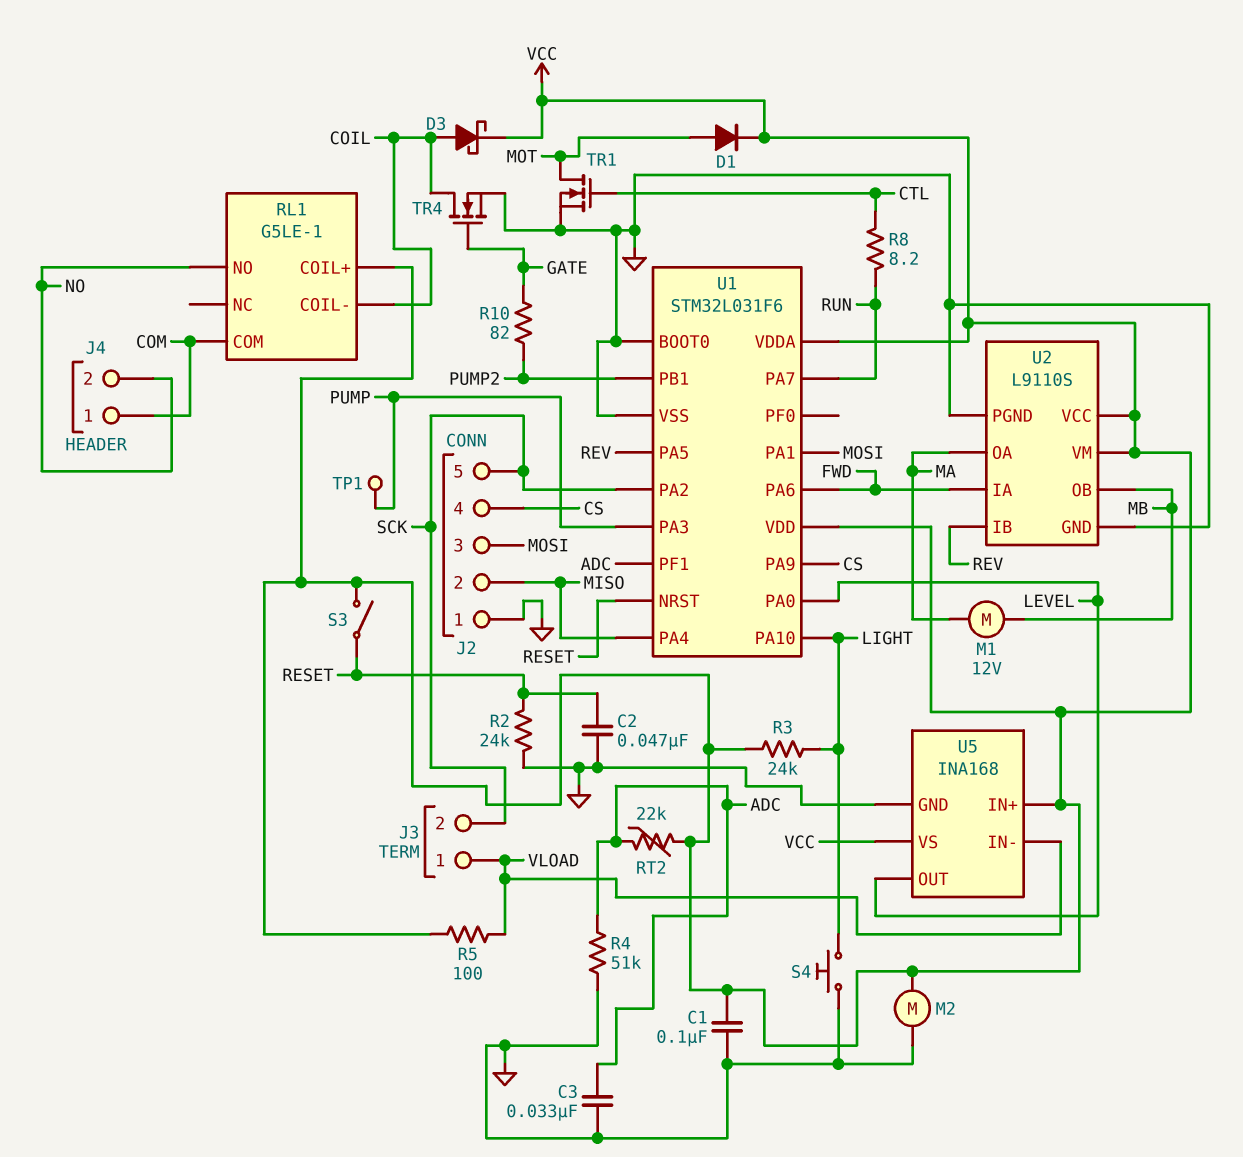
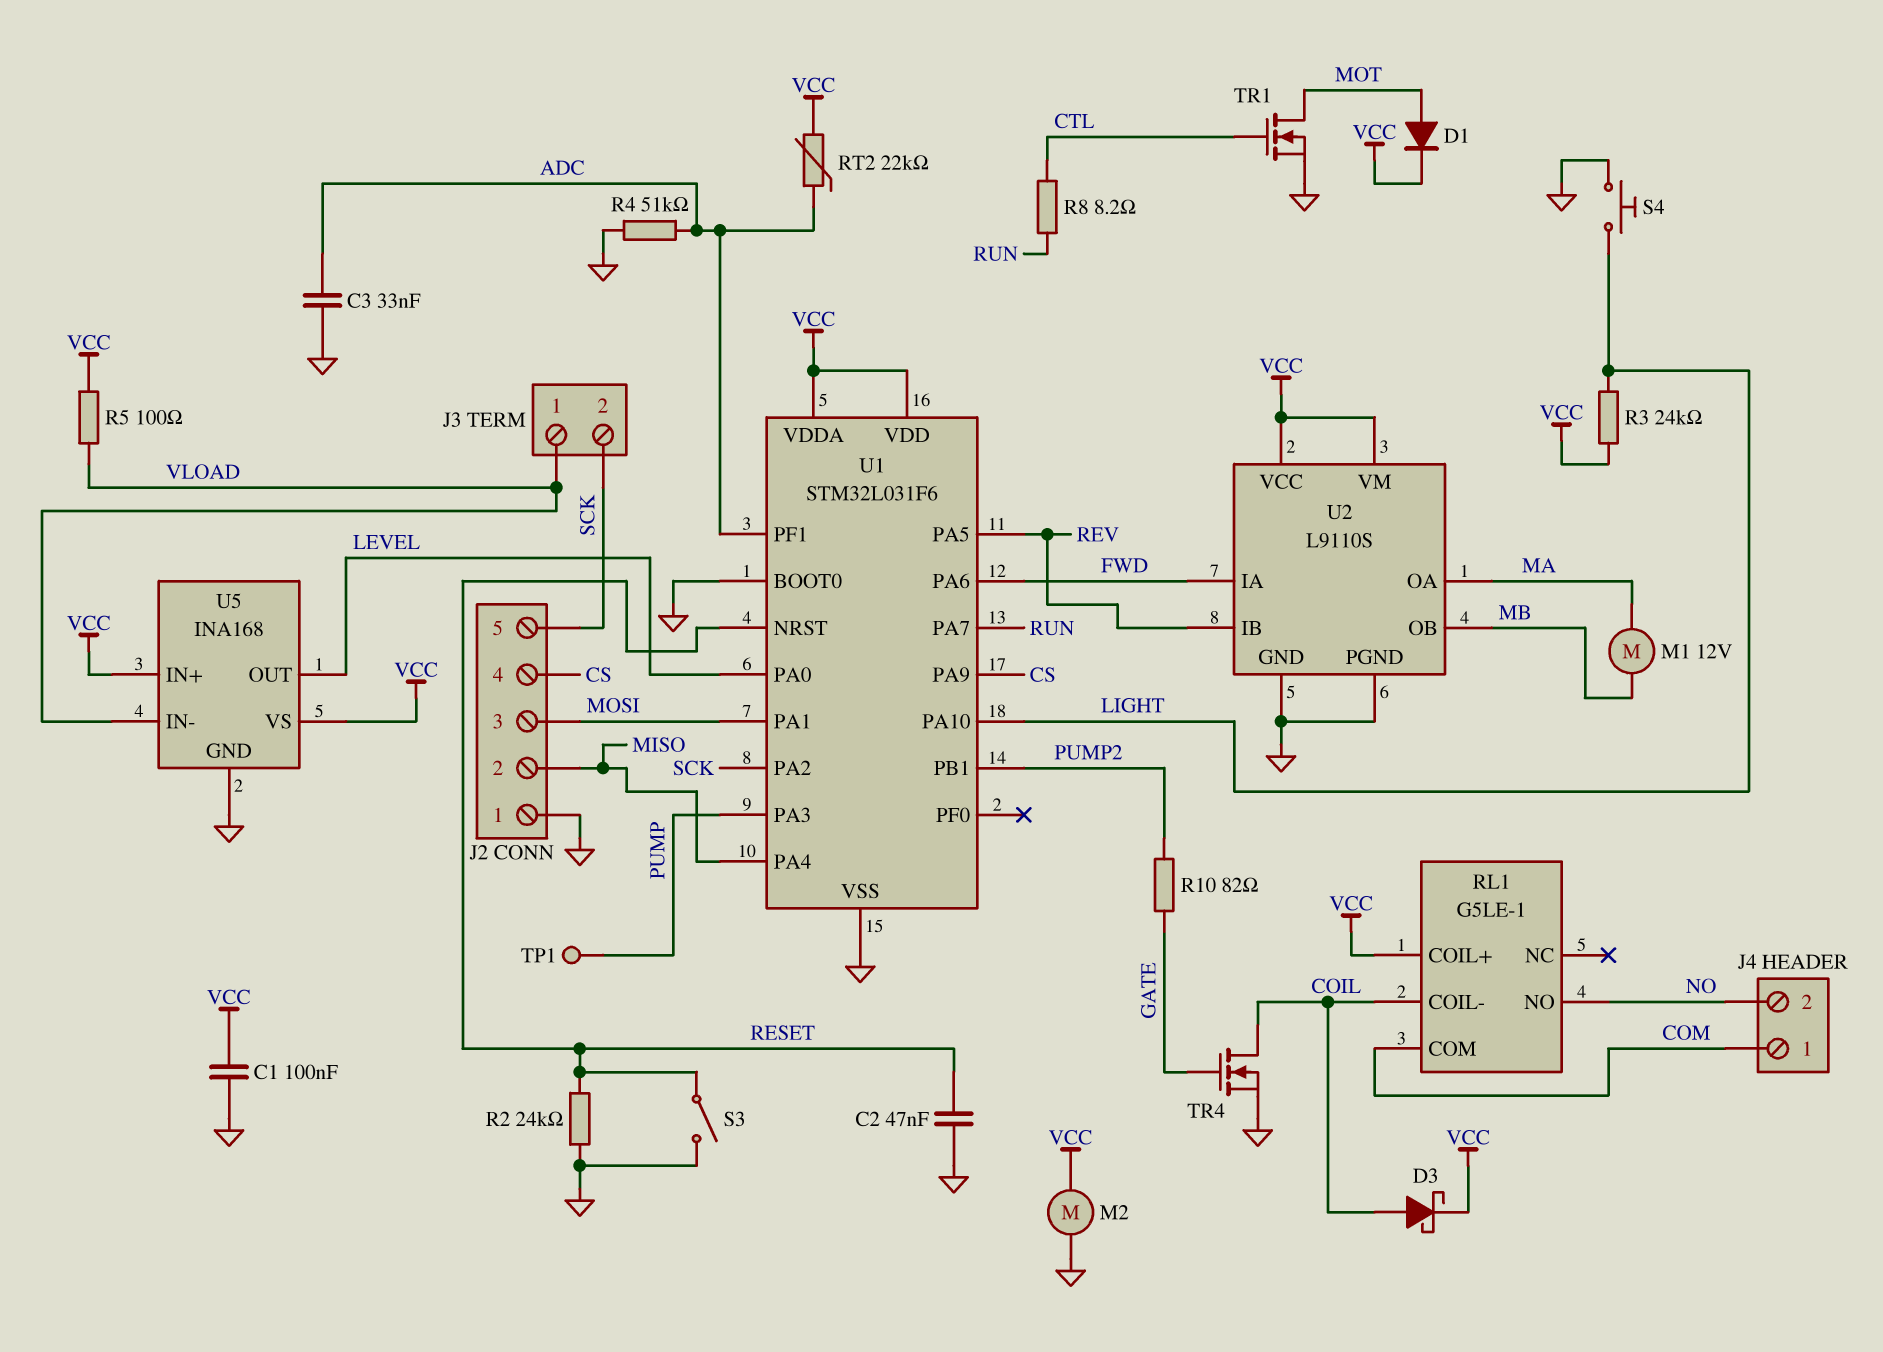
S3: switch (RESET, VCC) -> switch (GND, RESET)

